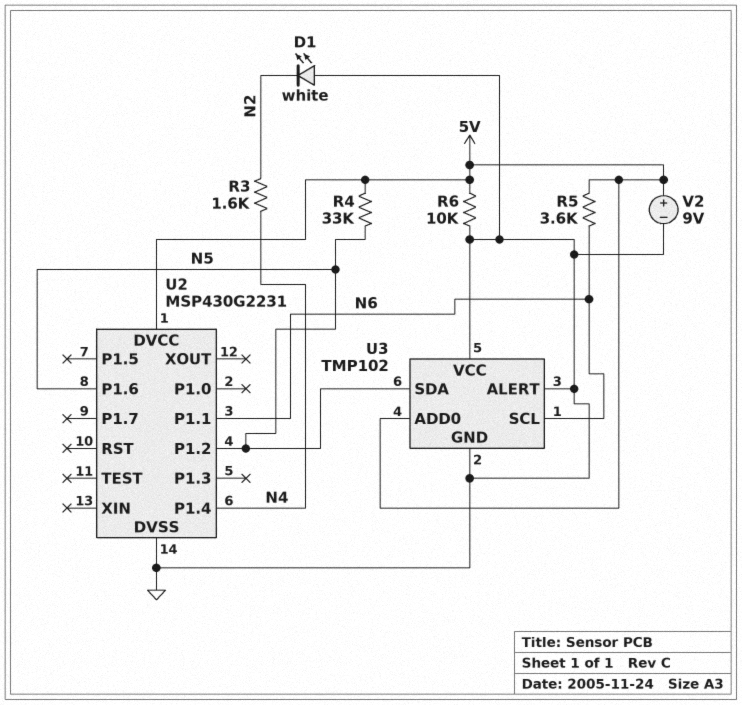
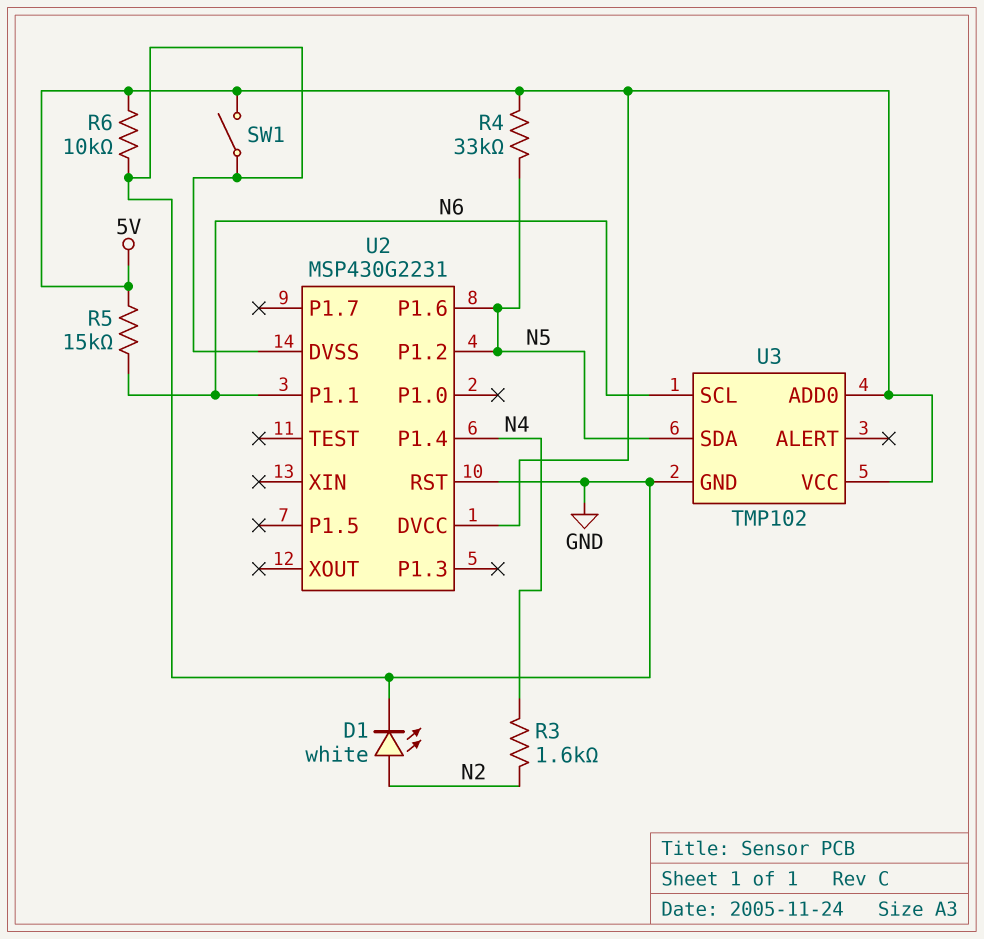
D1: LED white (A GND, K N2) -> LED white (A N2, K GND)
R5: 3.6k (5V, N6) -> 15k (5V, N6)
SW1: none -> switch (5V, GND)
U2 pin RST: none -> GND
U3 pin ALERT: GND -> none
U3 pin VCC: GND -> 5V
V2: 9V (plus 5V, minus GND) -> none

